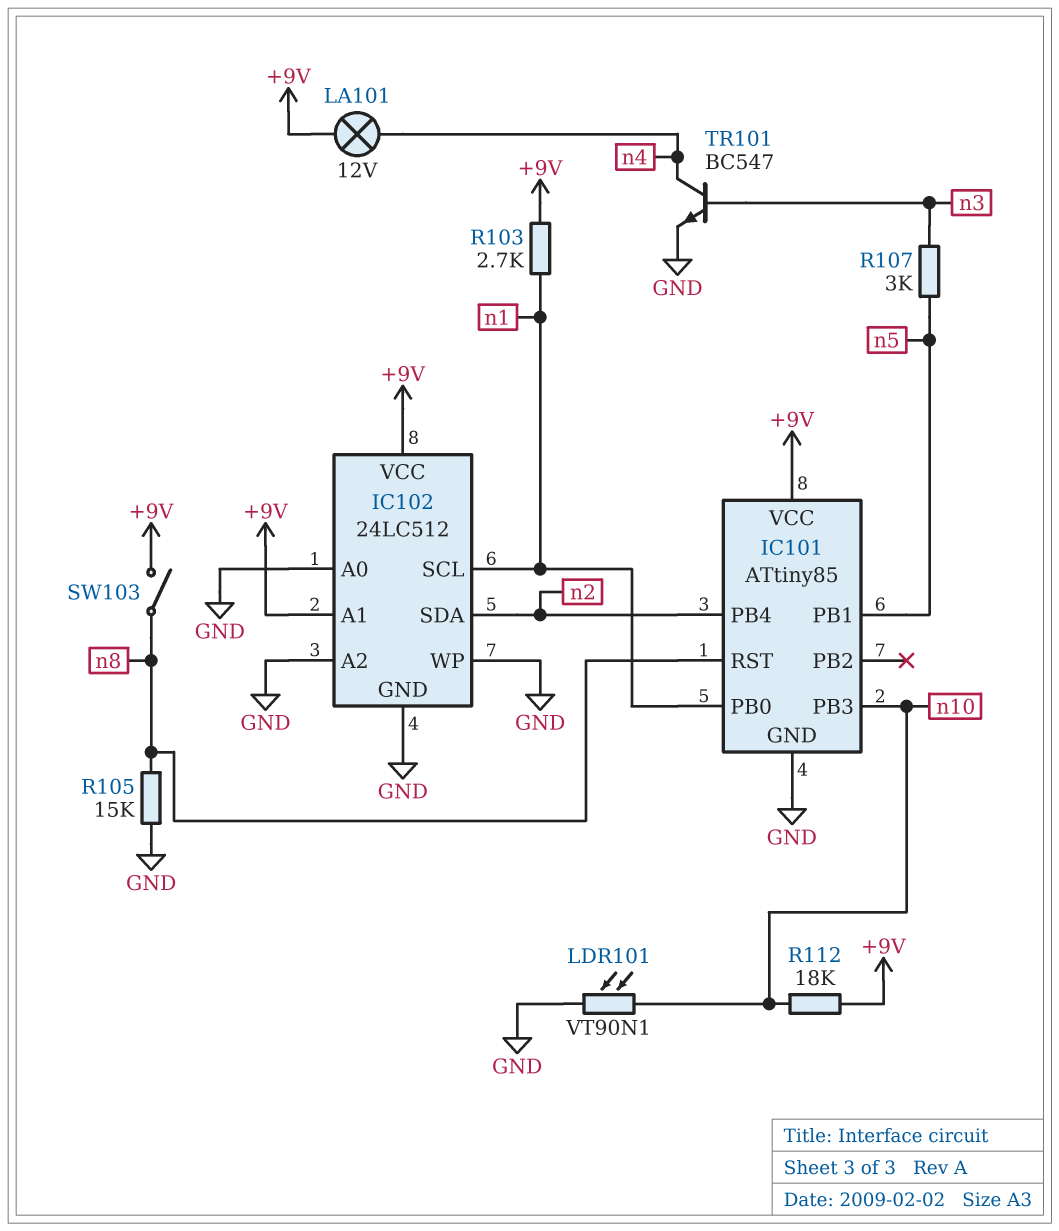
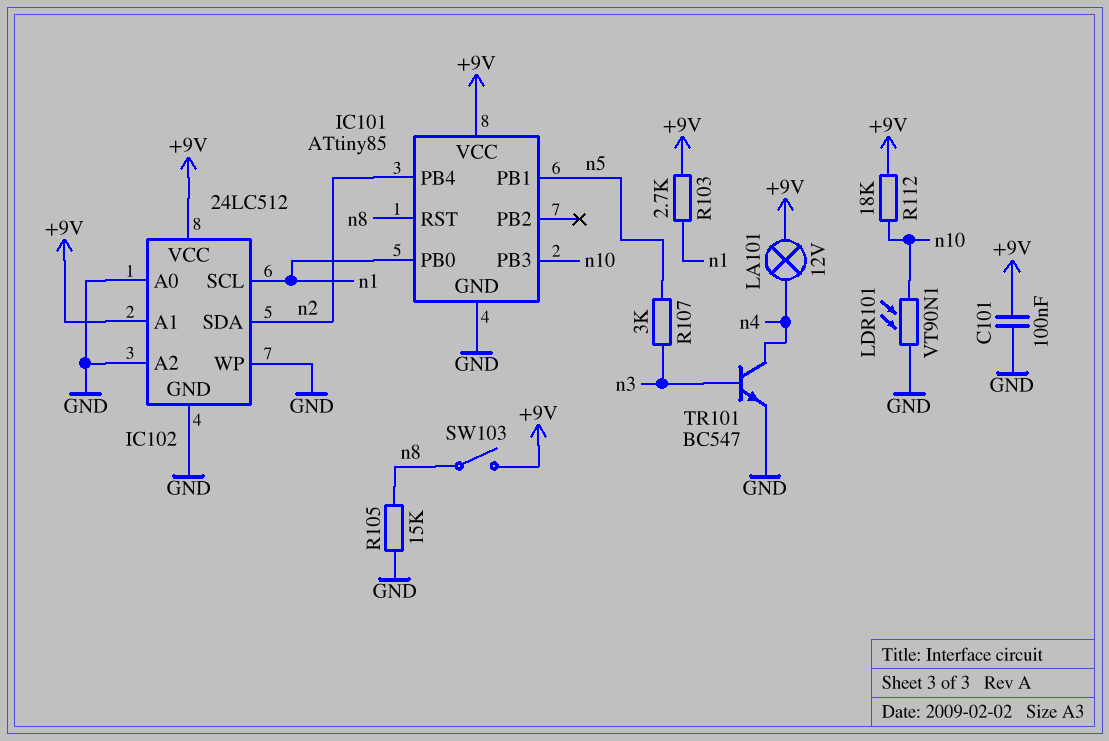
C101: none -> 100nF (+9V, GND)

